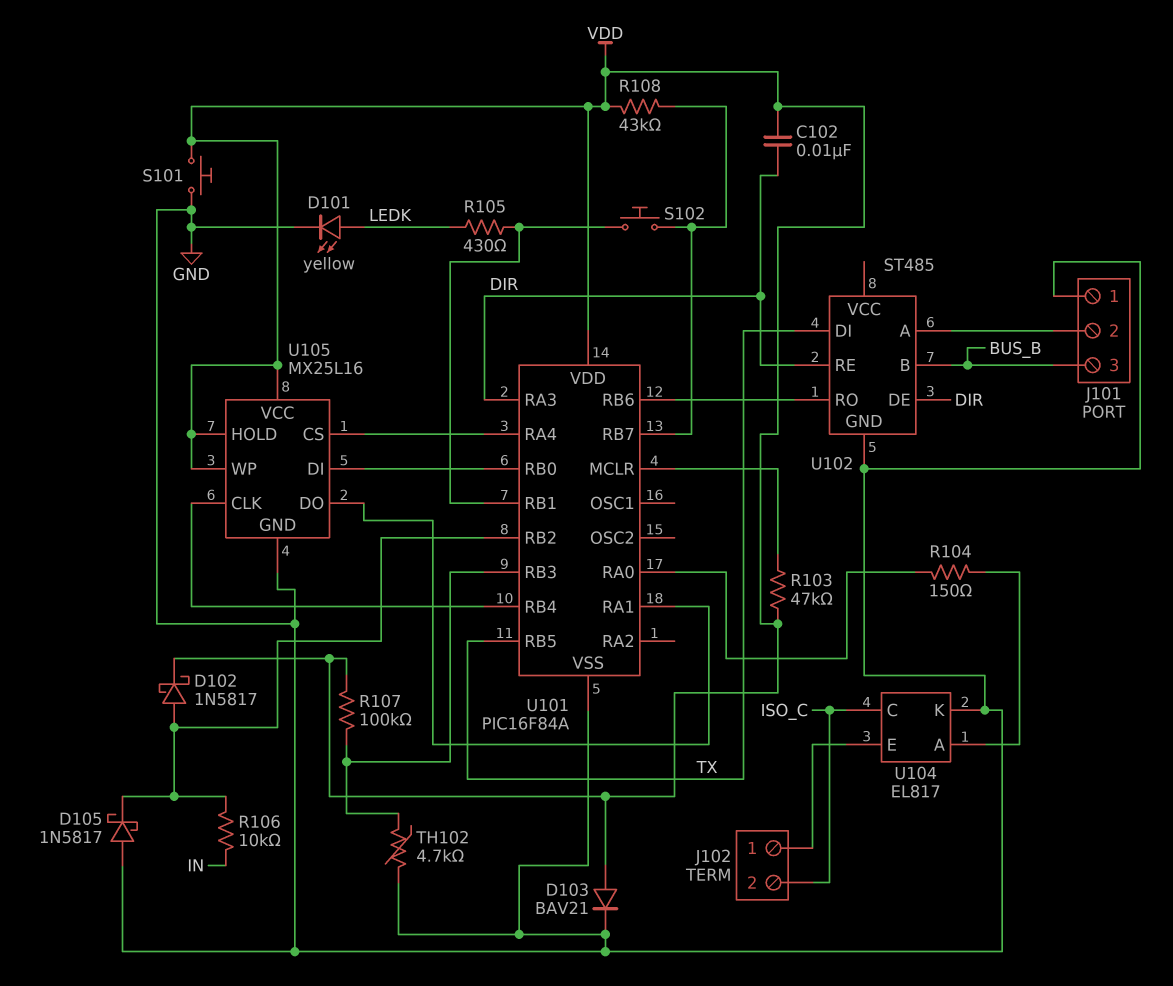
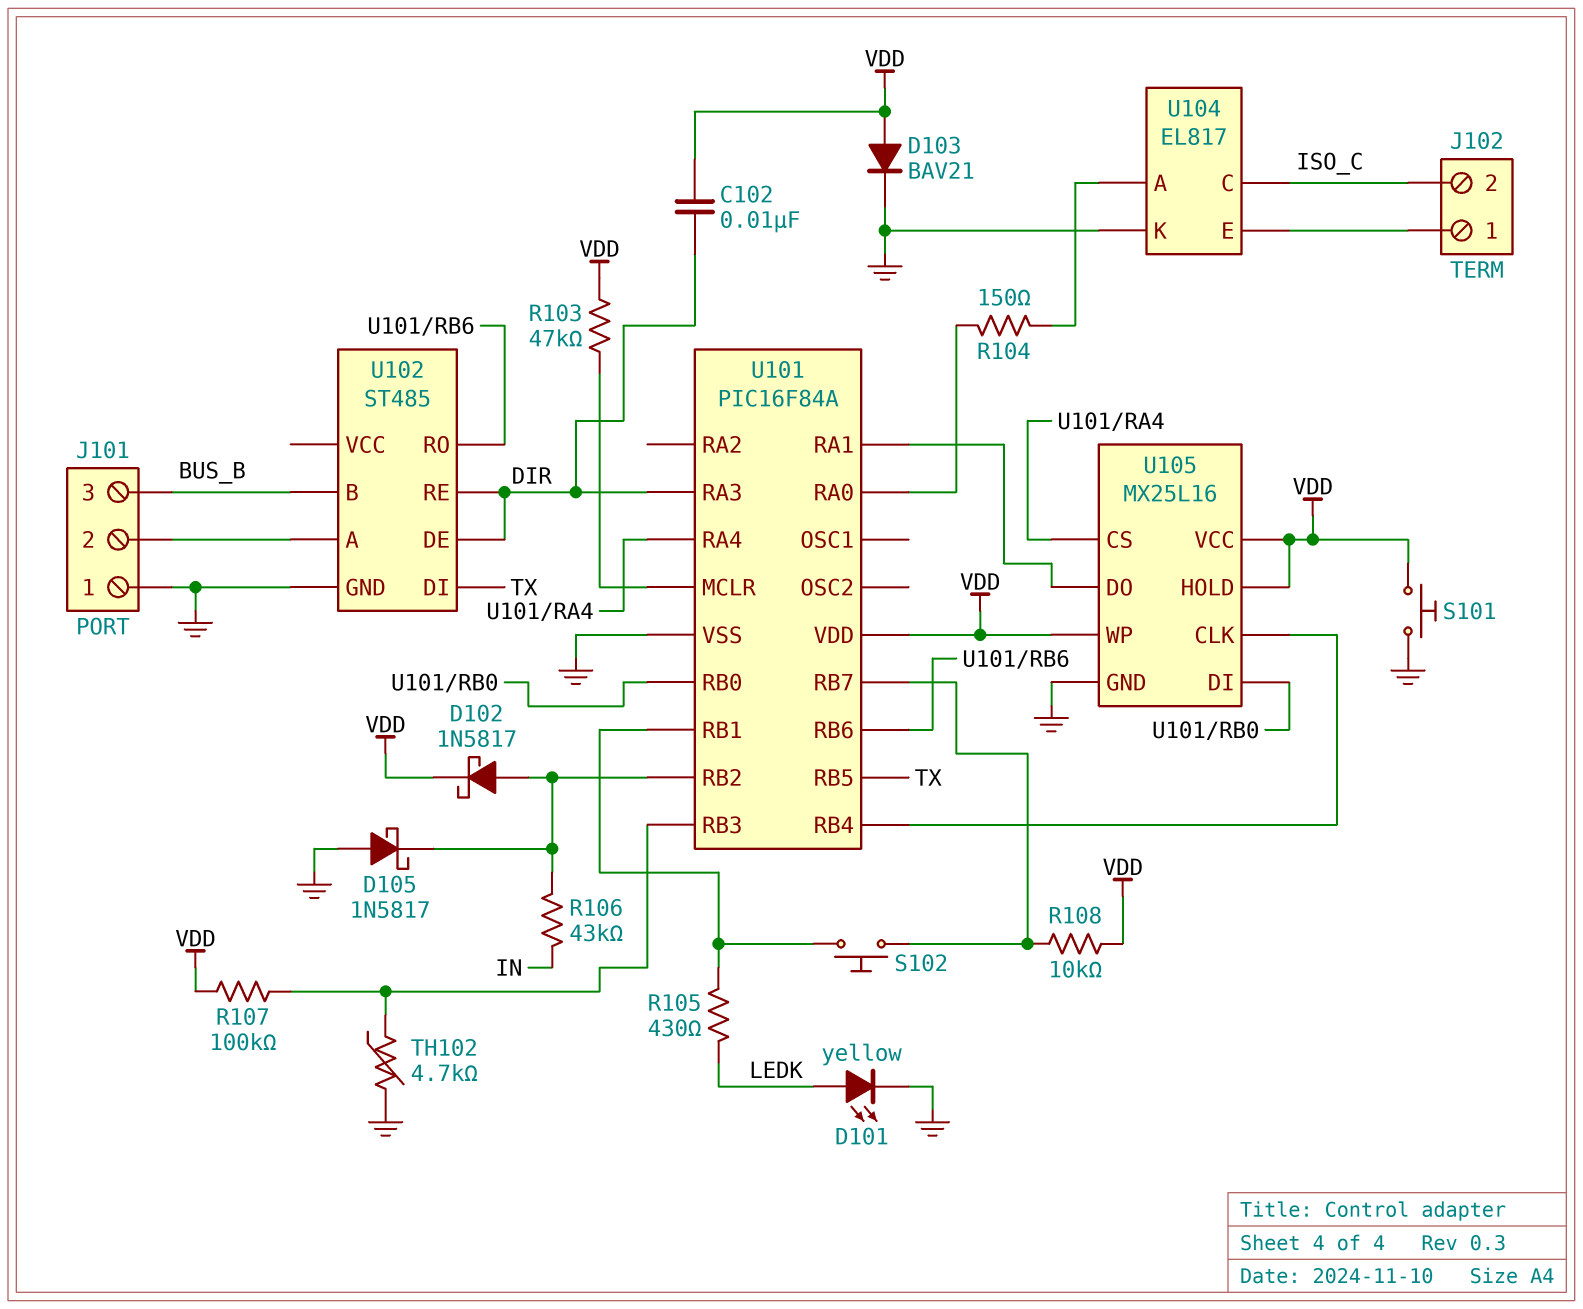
R106: 10k (IN, U101/RB2) -> 43k (IN, U101/RB2)
R108: 43k (U101/RB7, VDD) -> 10k (U101/RB7, VDD)

